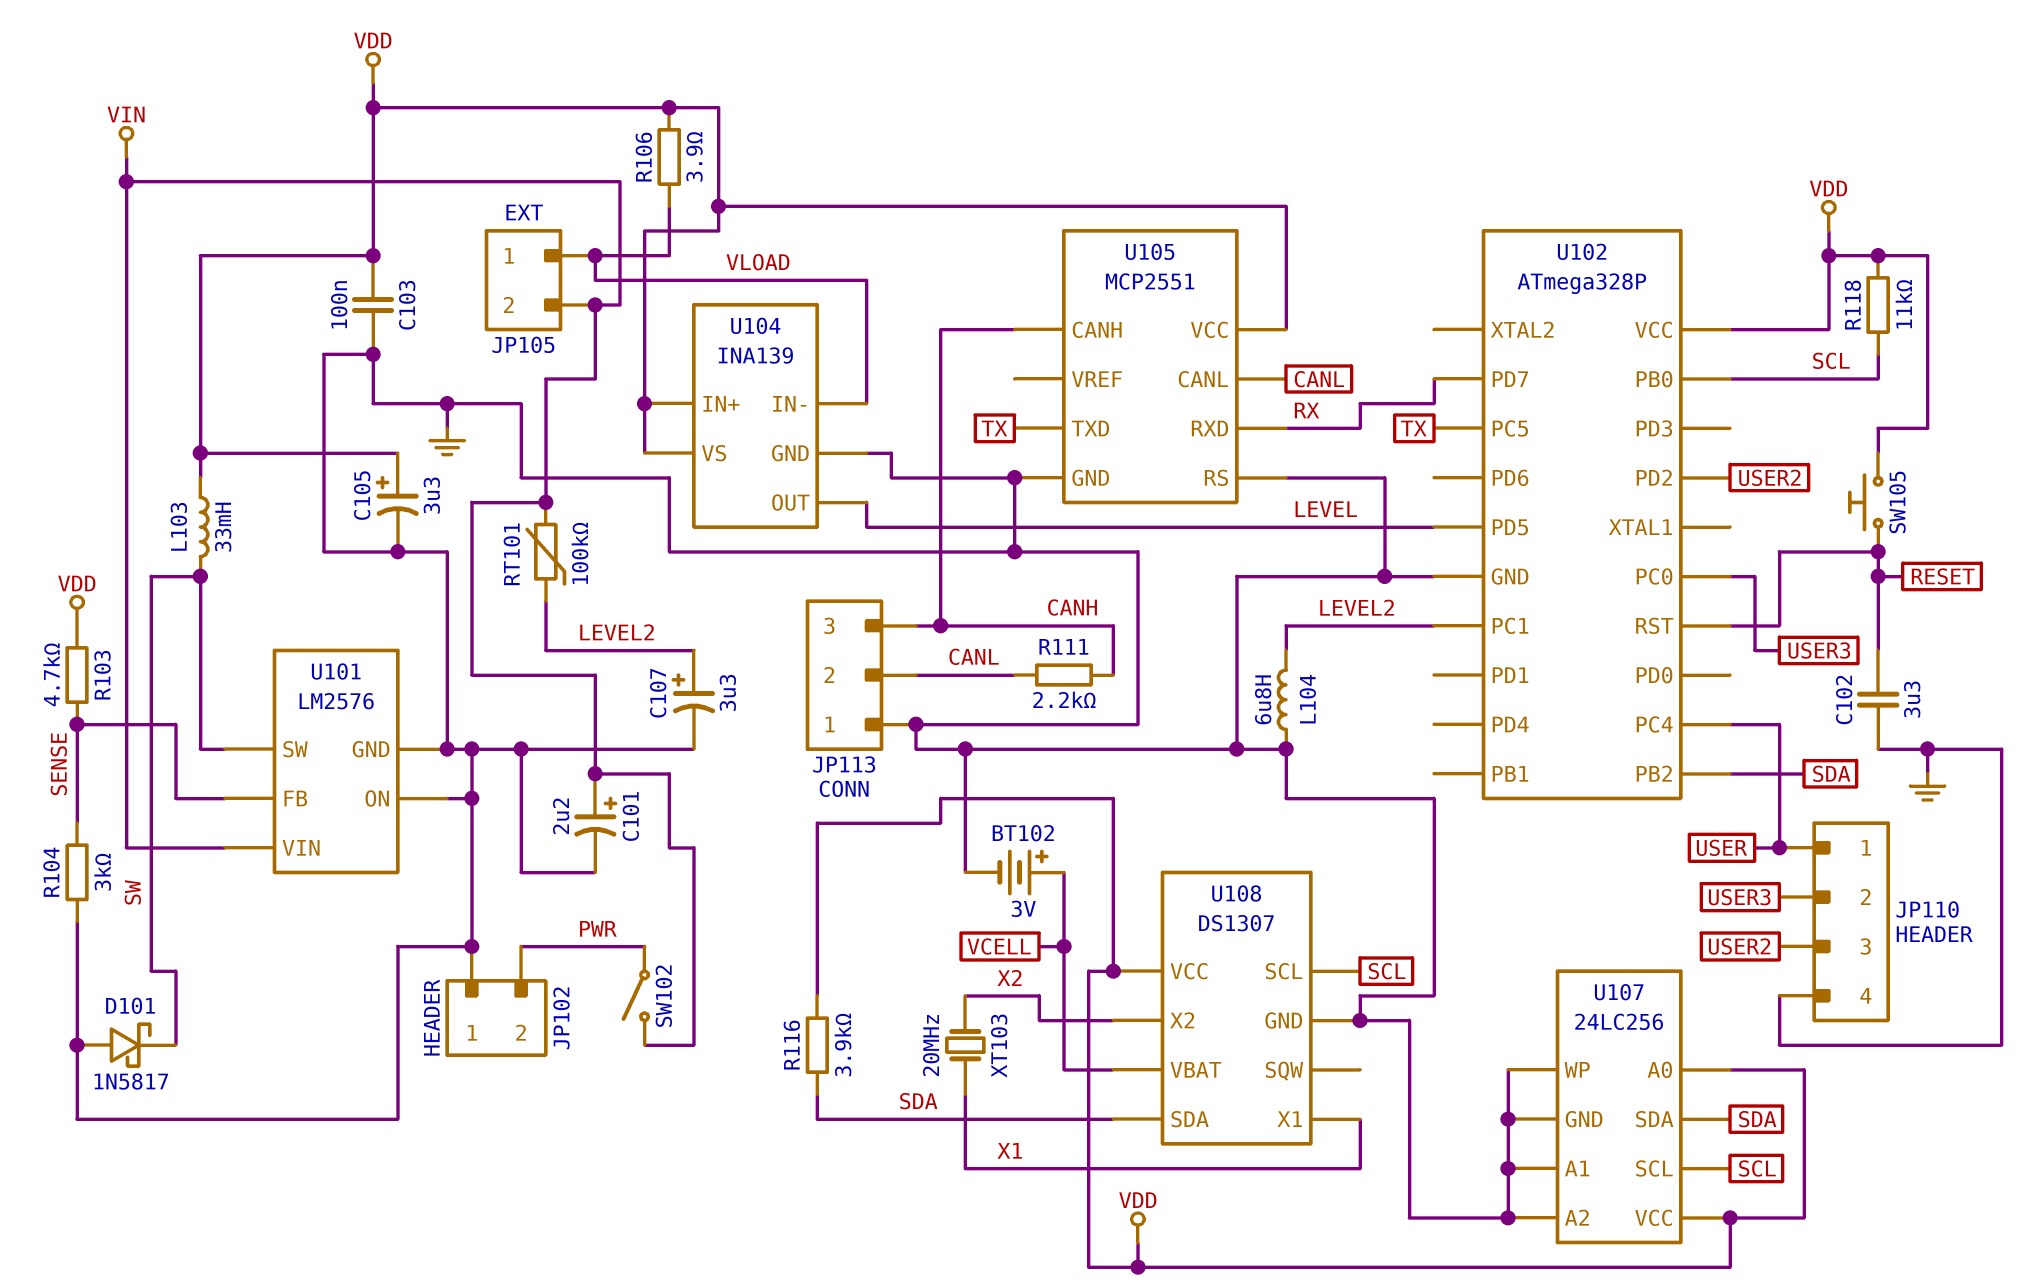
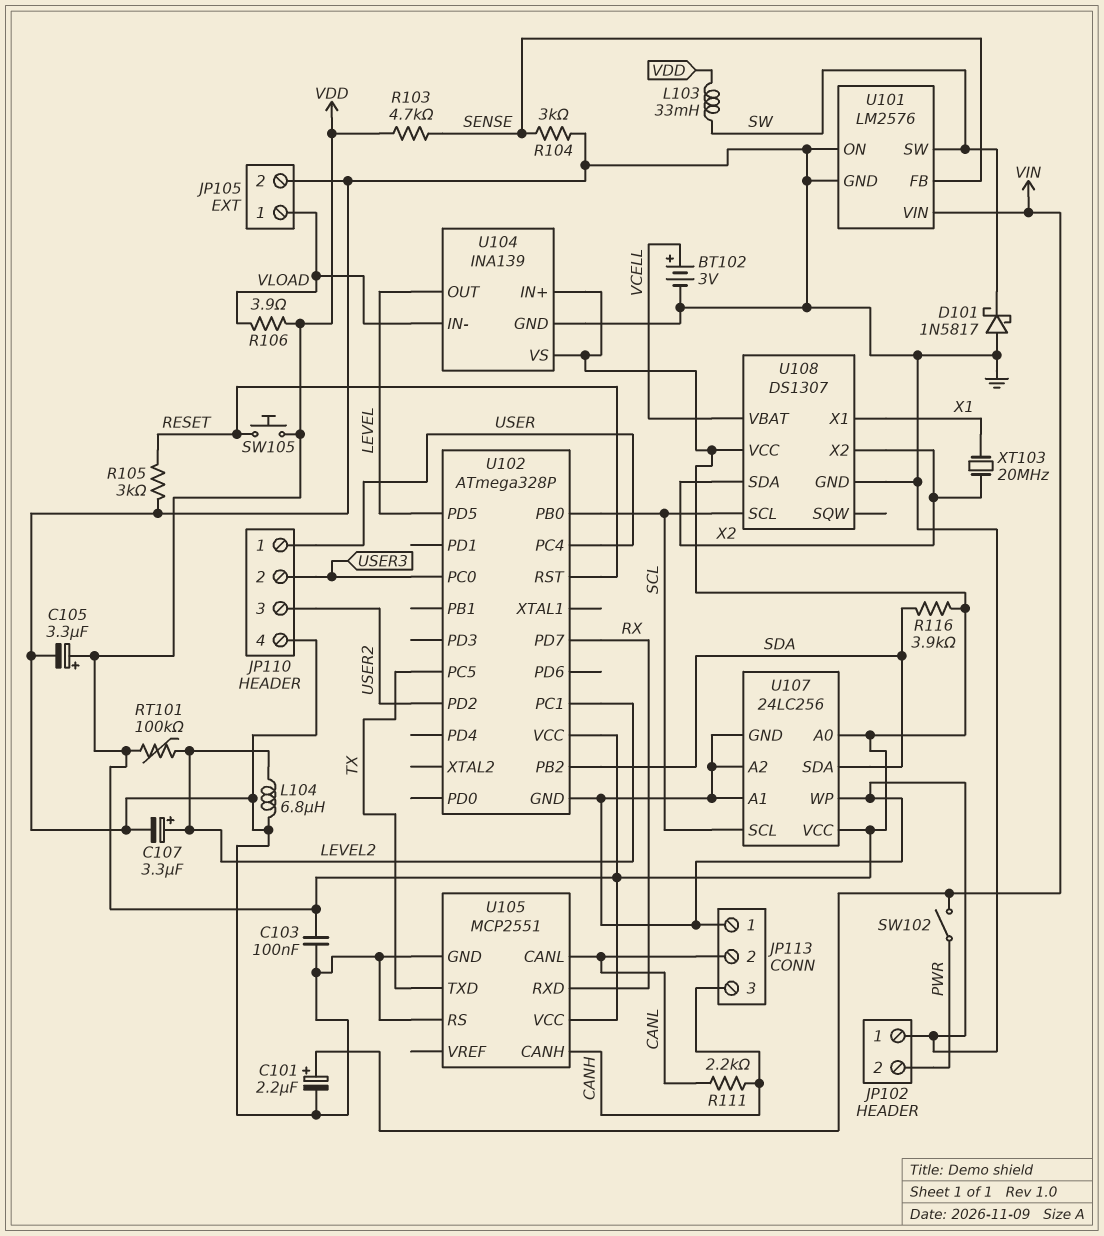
C102: 3.3uF (GND, RESET) -> none
JP105 pin 2: VIN -> GND
R105: none -> 3k (GND, RESET)
R118: 11k (SCL, VDD) -> none
RT101: 100k (LEVEL2, VIN) -> 100k (LEVEL2, VDD)
U108 pin SDA: SDA -> X2

